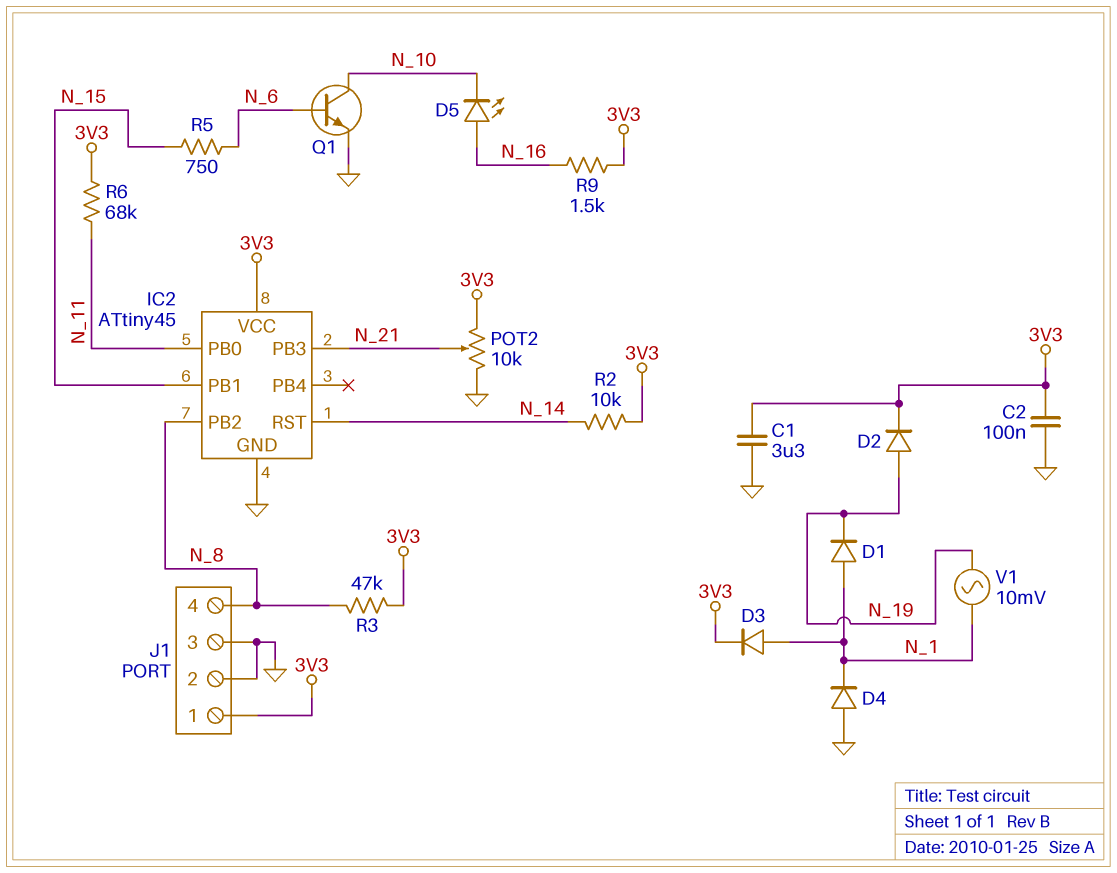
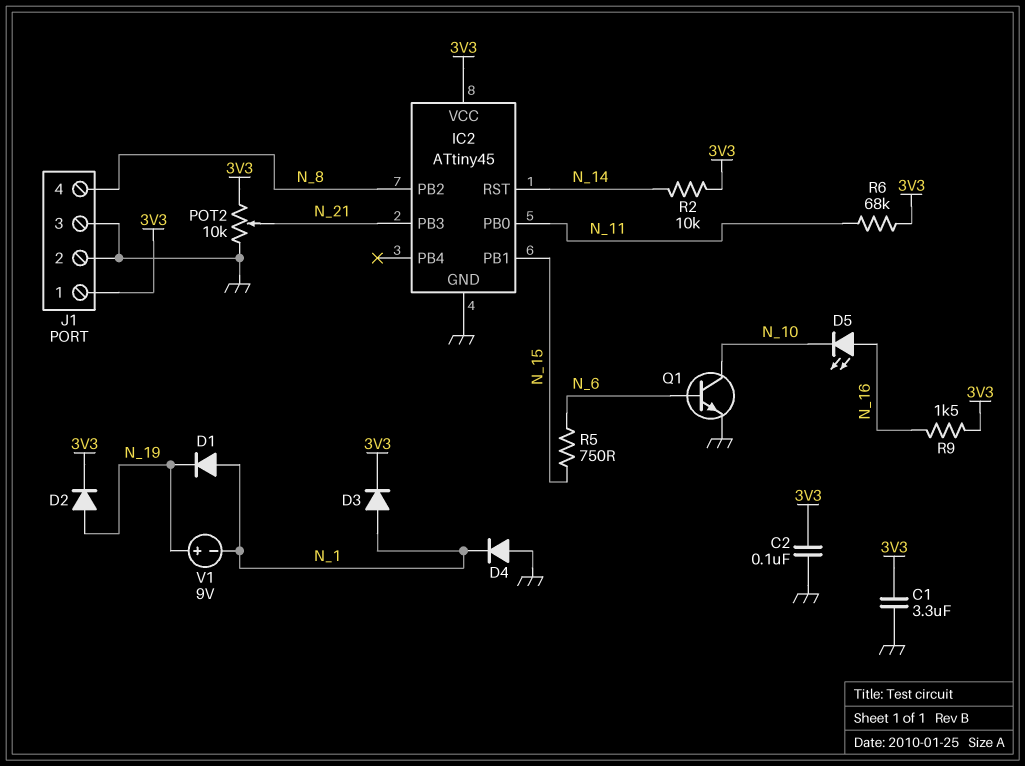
R3: 47k (3V3, N_8) -> none
V1: AC 10mV (N_1, N_19) -> 9V (plus N_19, minus N_1)

